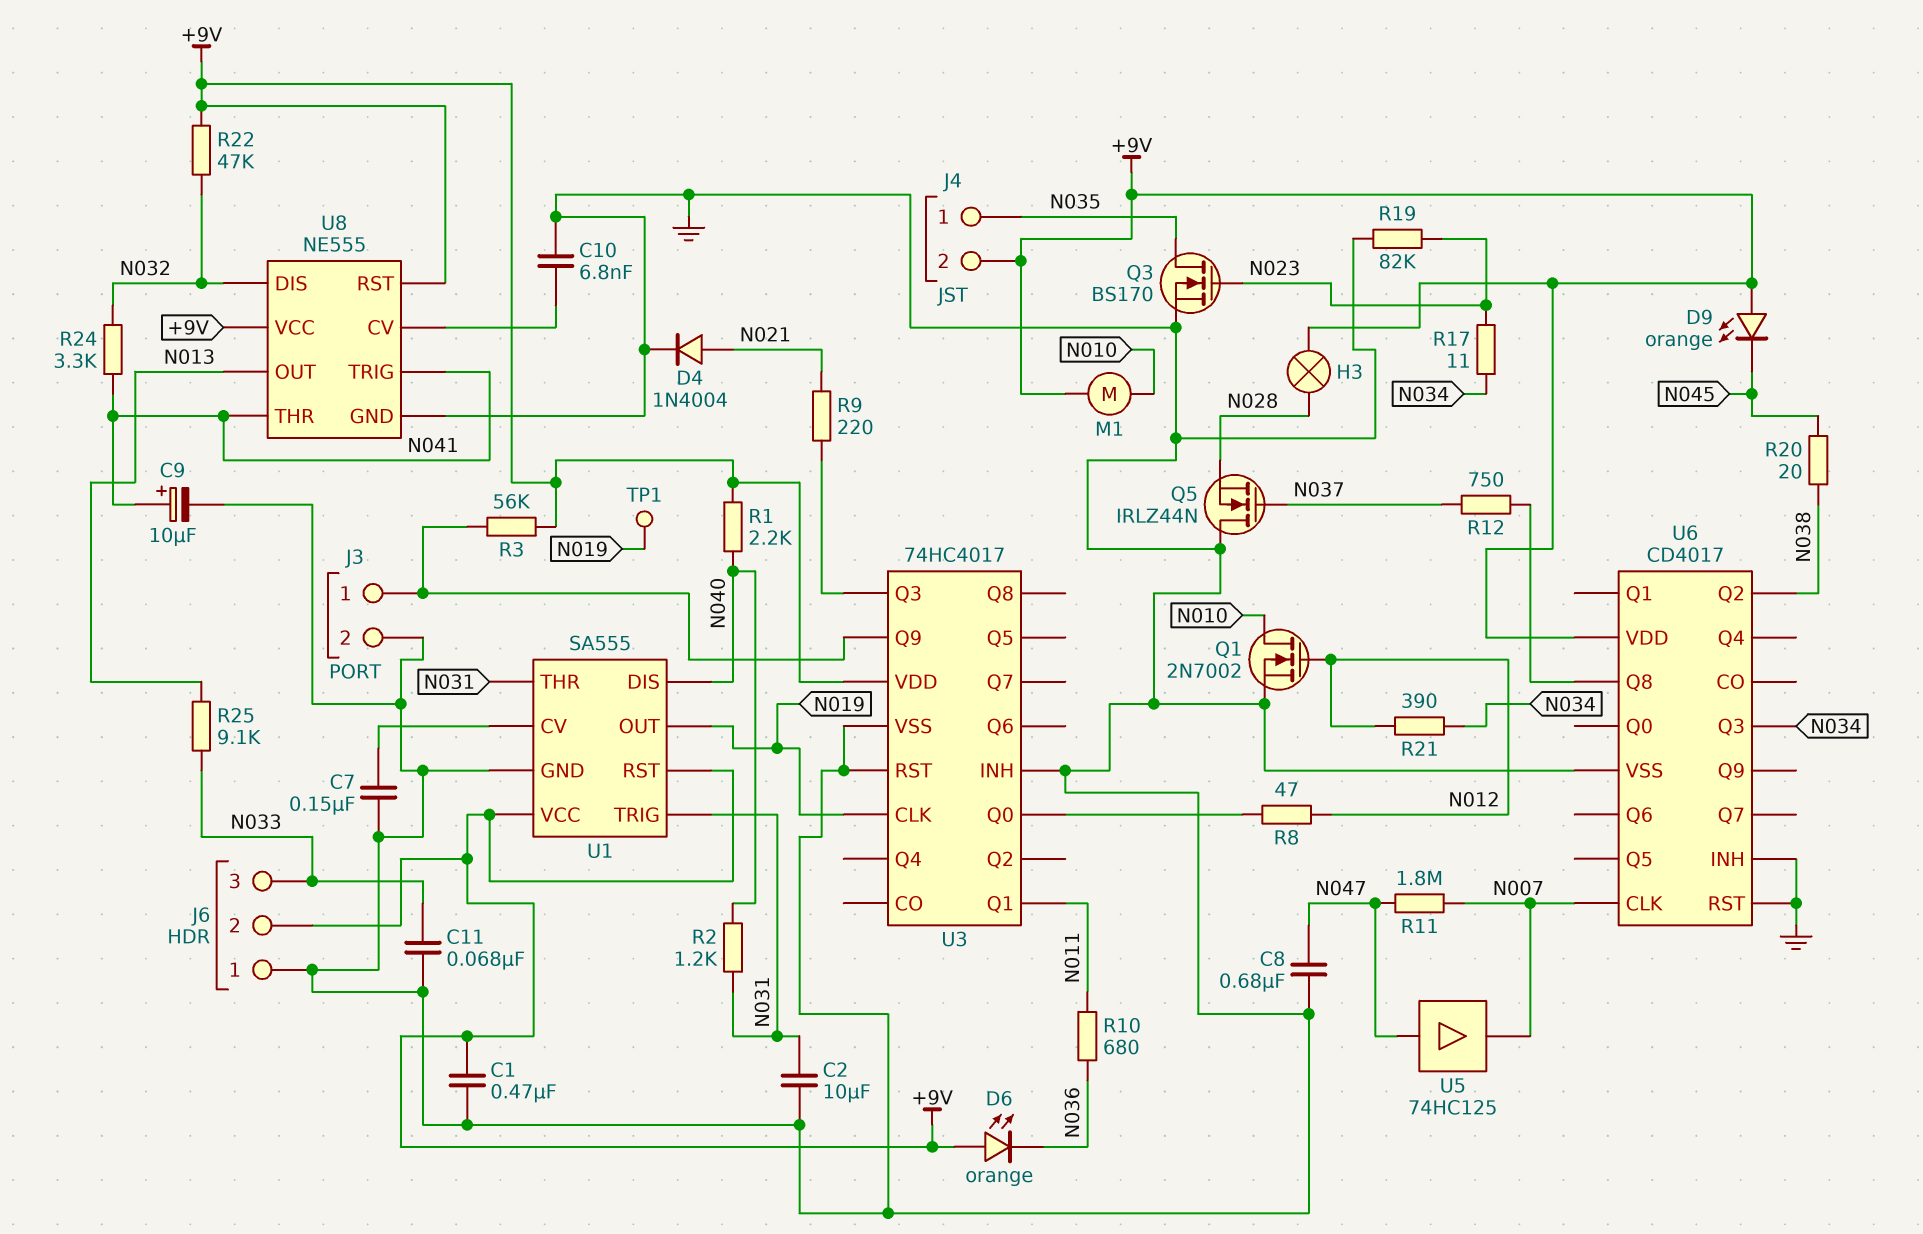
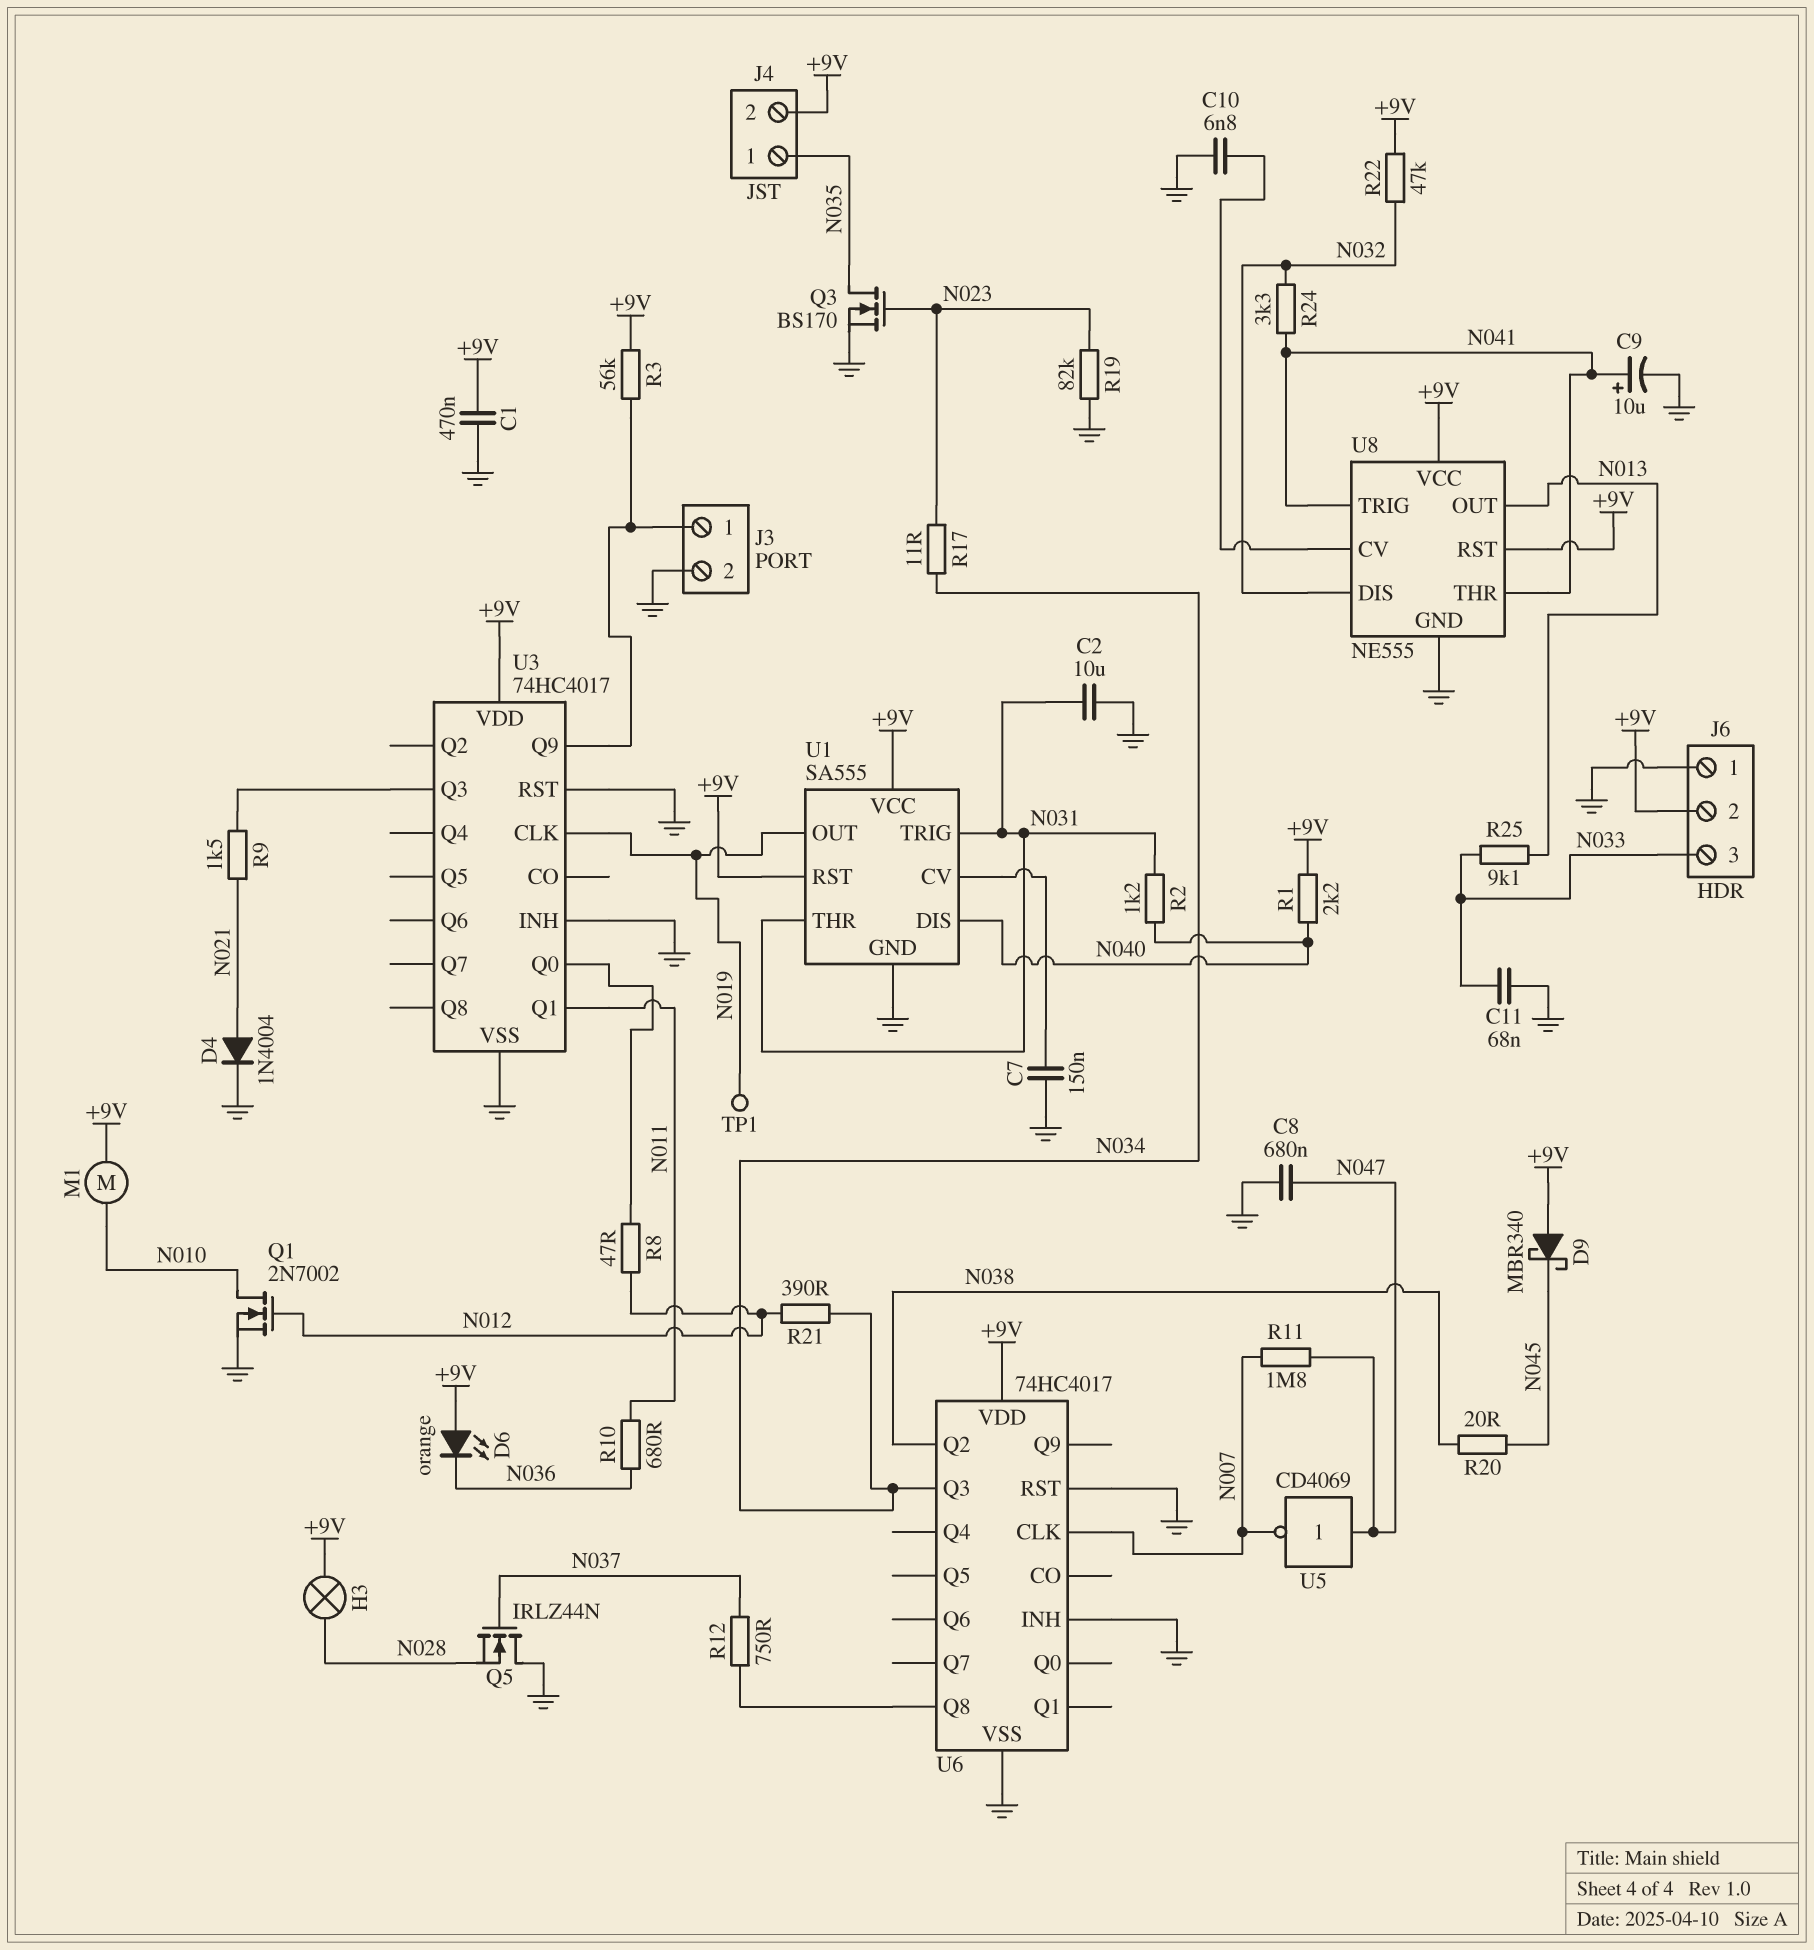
D9: LED orange (A +9V, K N045) -> schottky MBR340 (A +9V, K N045)
R9: 220 (N021, U3/Q3) -> 1.5k (N021, U3/Q3)
U5: buffer 74HC125 (in N047, out N007) -> NOT CD4069 (in N047, out N007)
U6: CD4017 -> 74HC4017

